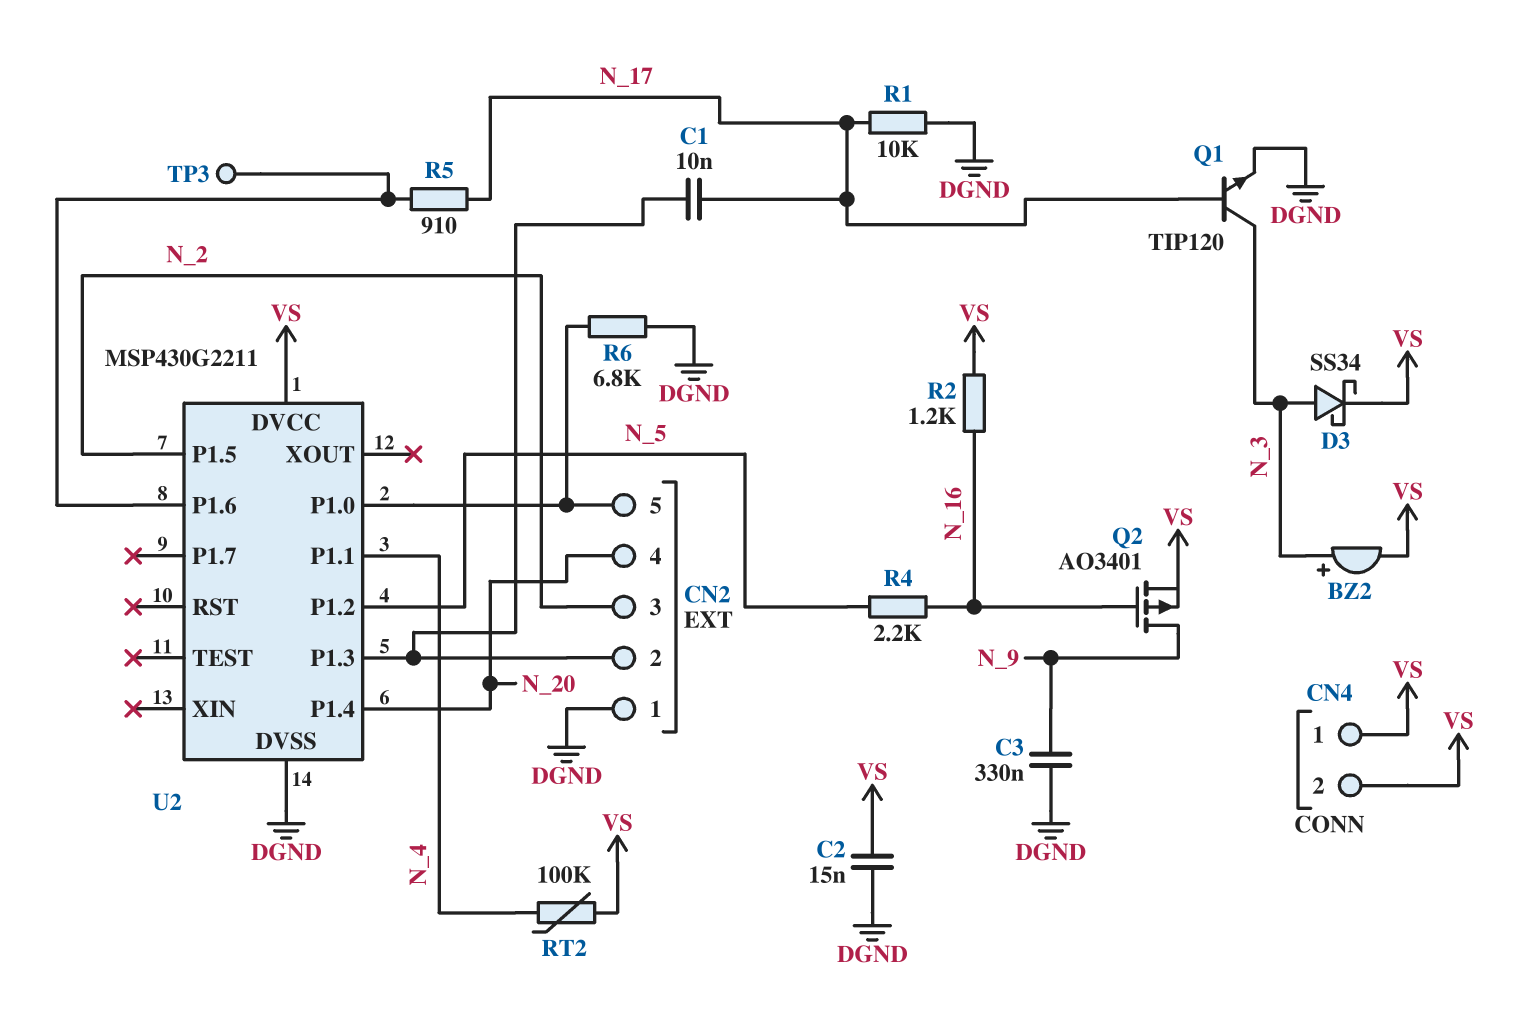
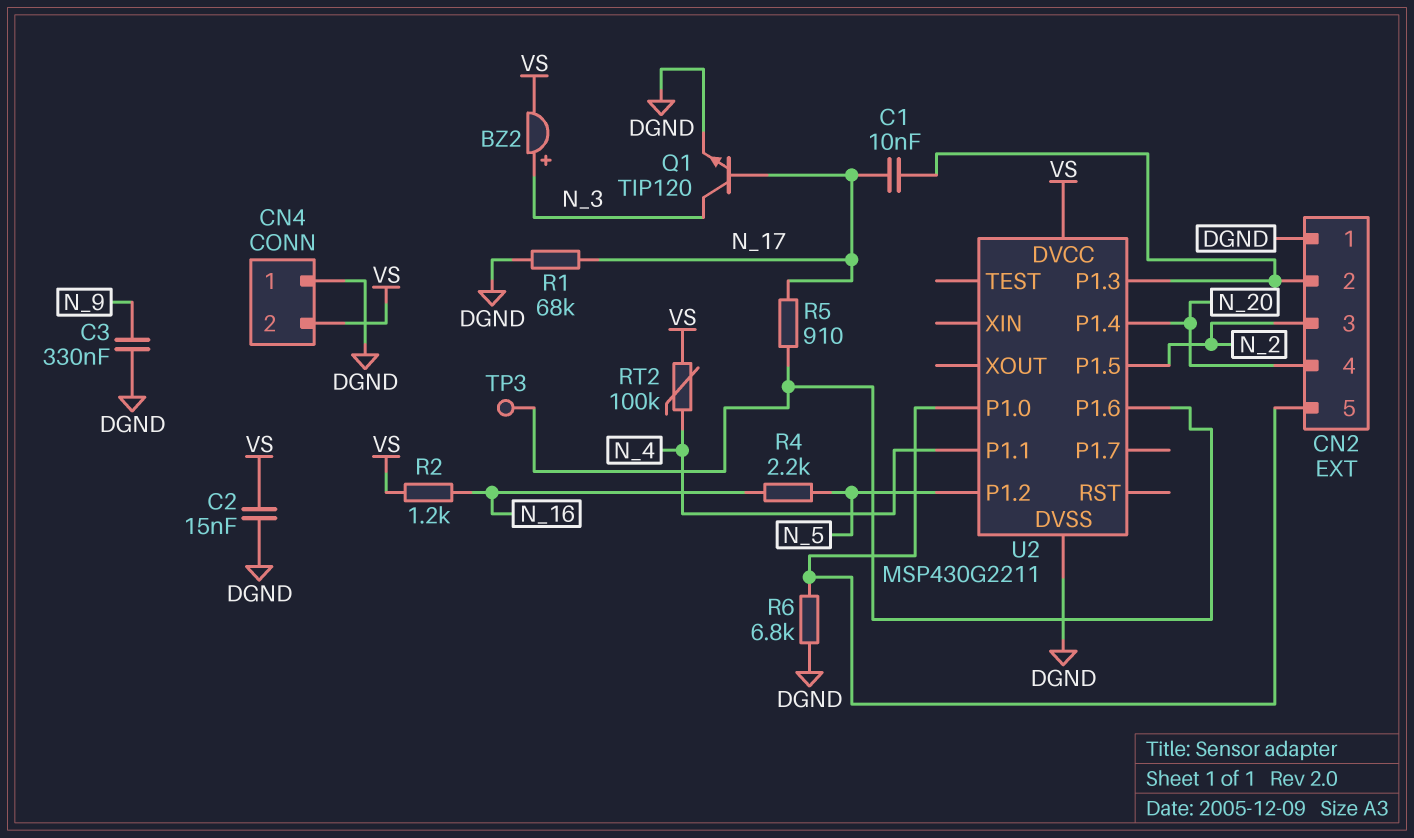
CN4 pin 1: VS -> DGND
D3: schottky SS34 (A N_3, K VS) -> none
Q2: PMOS AO3401 (G N_16, D N_9, S VS) -> none
R1: 10k (DGND, N_17) -> 68k (DGND, N_17)

